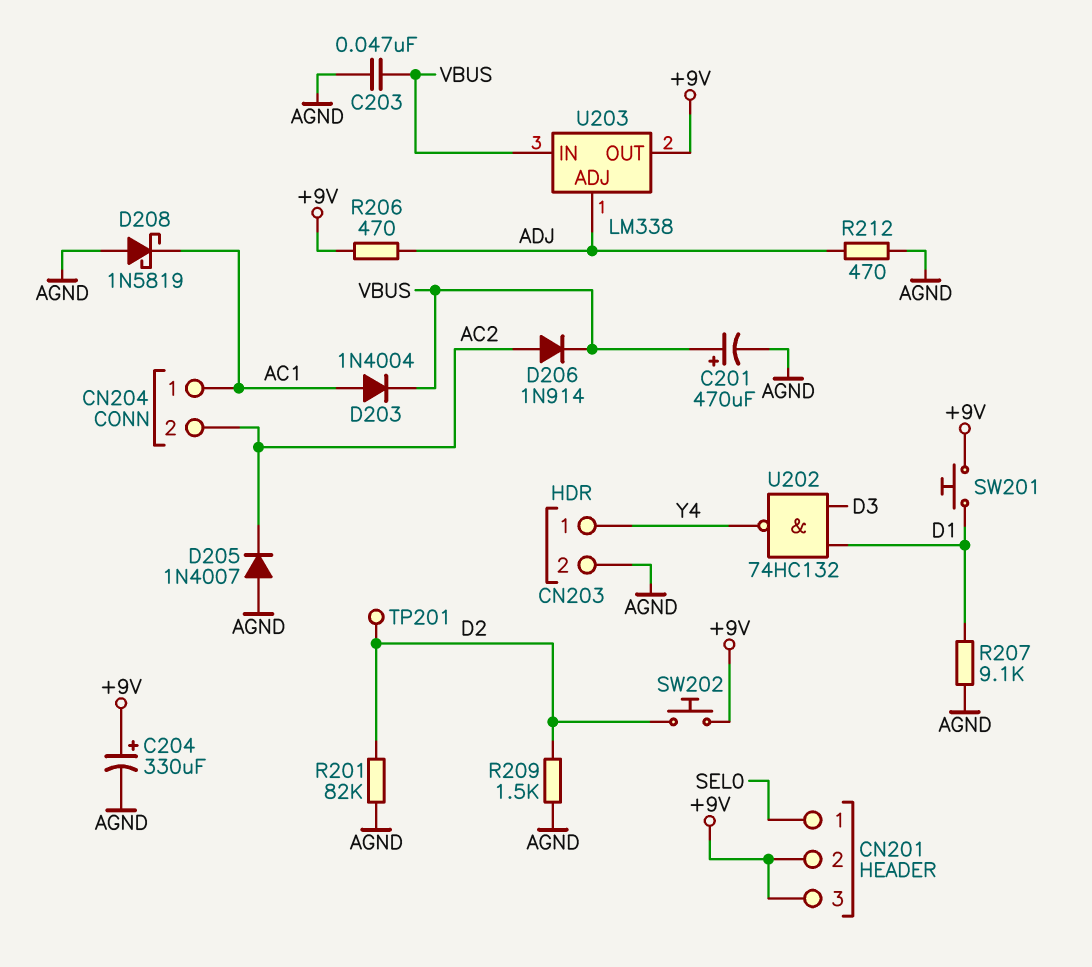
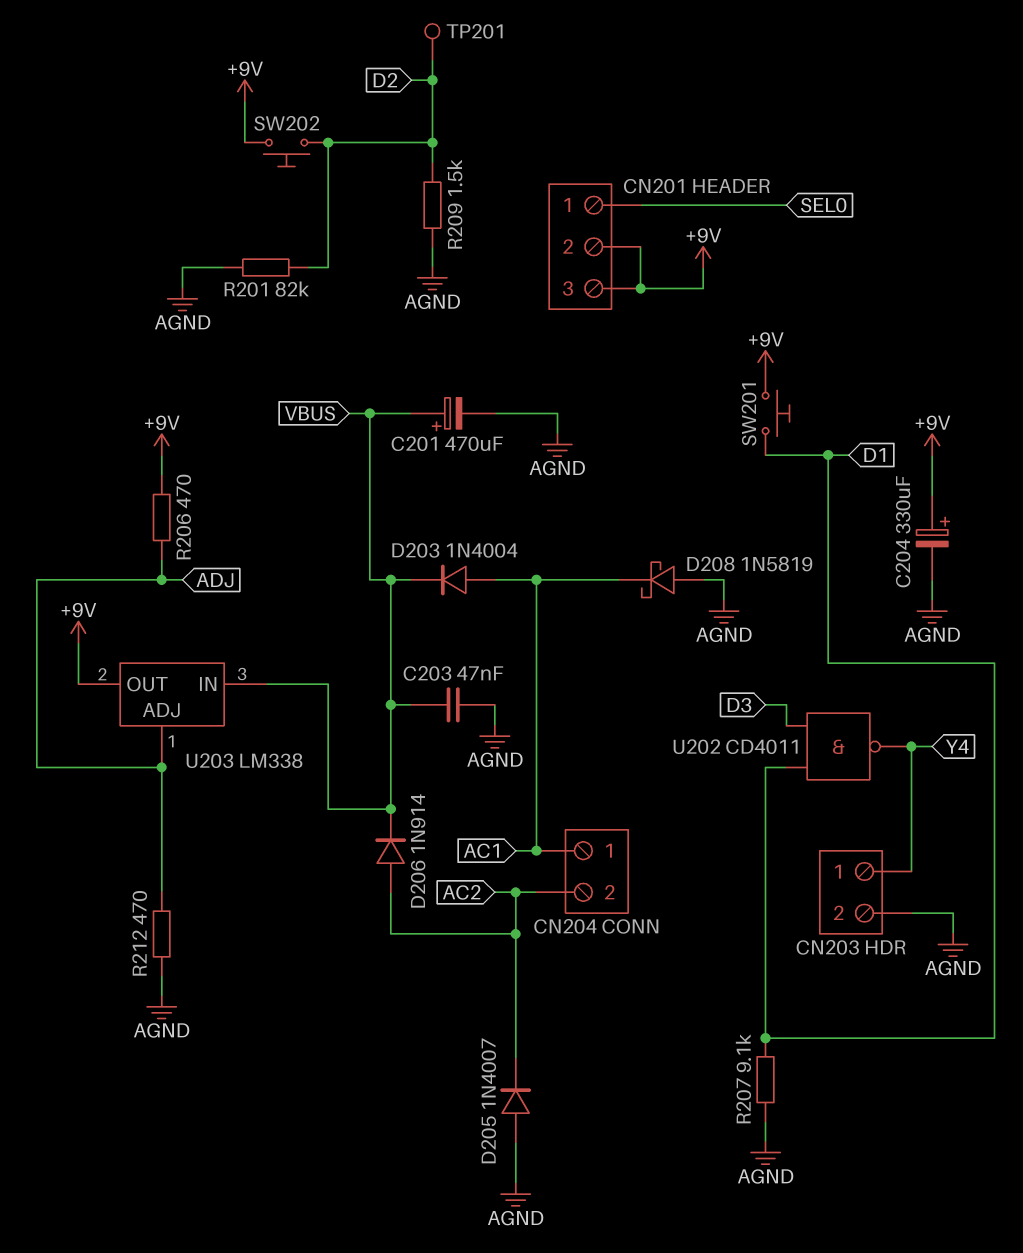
U202: NAND 74HC132 (in D1, in D3, out Y4) -> NAND CD4011 (in D1, in D3, out Y4)

